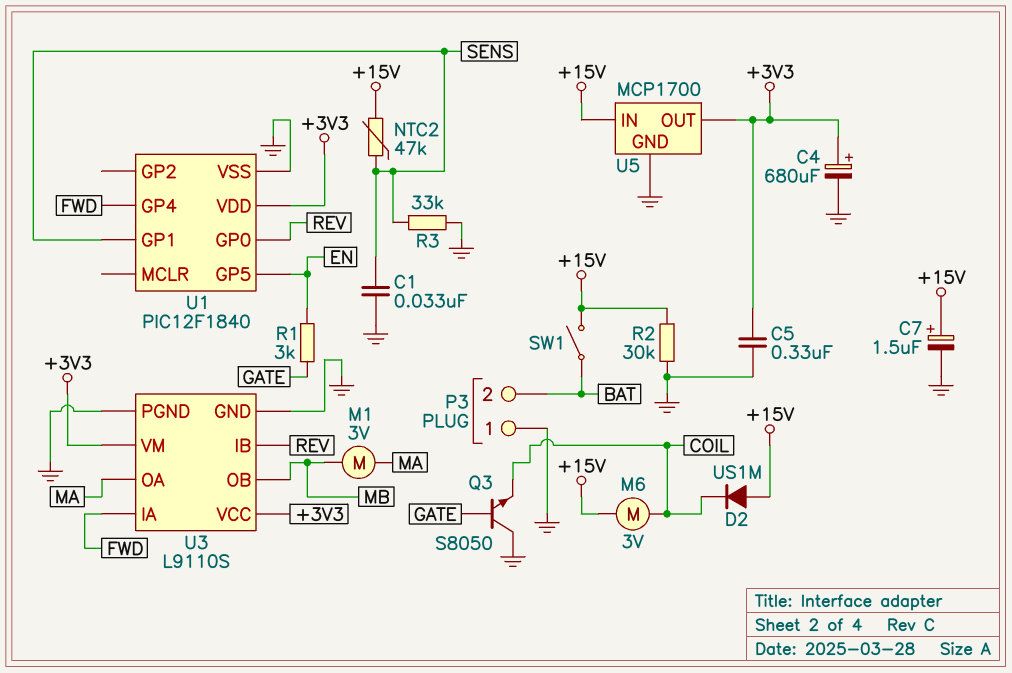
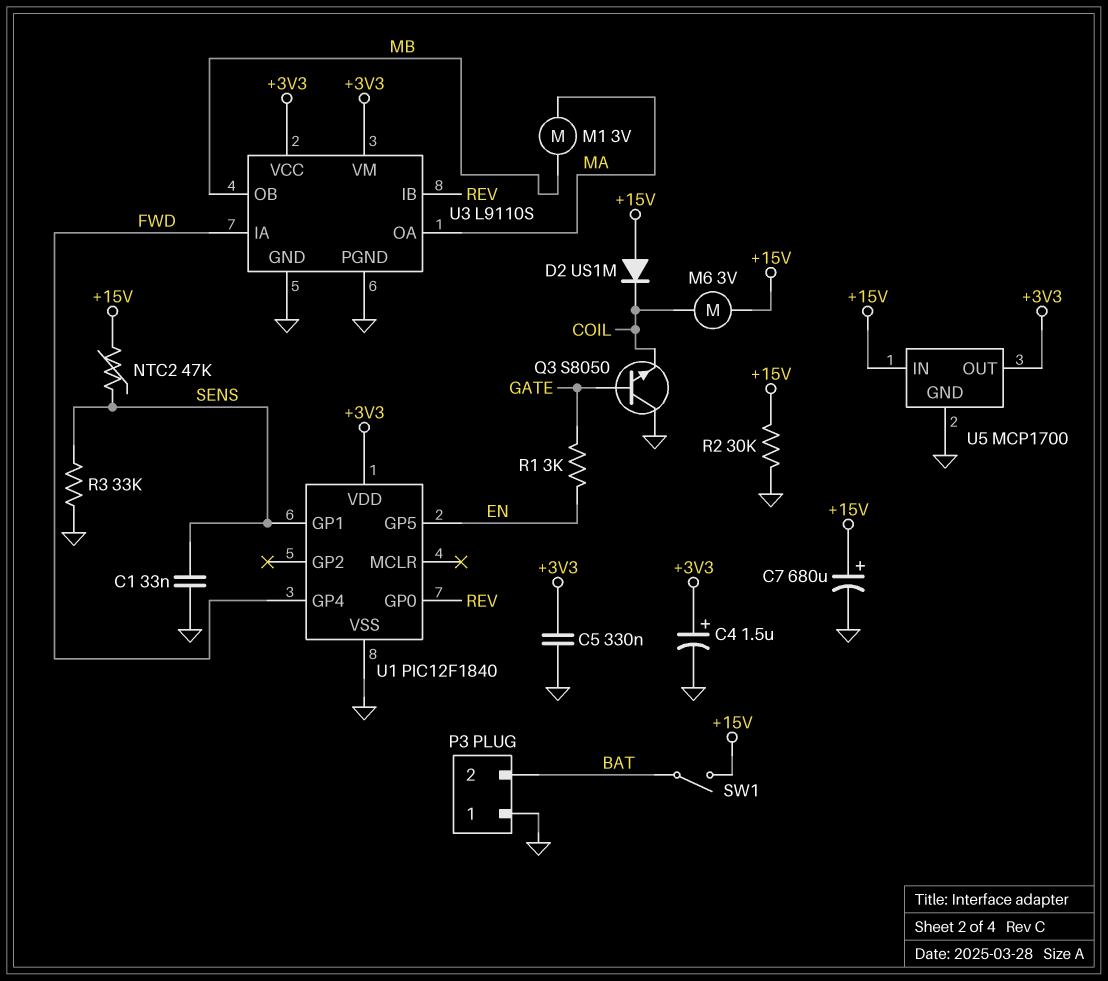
C4: 680uF (plus +3V3, minus GND) -> 1.5uF (plus +3V3, minus GND)
C7: 1.5uF (plus +15V, minus GND) -> 680uF (plus +15V, minus GND)

